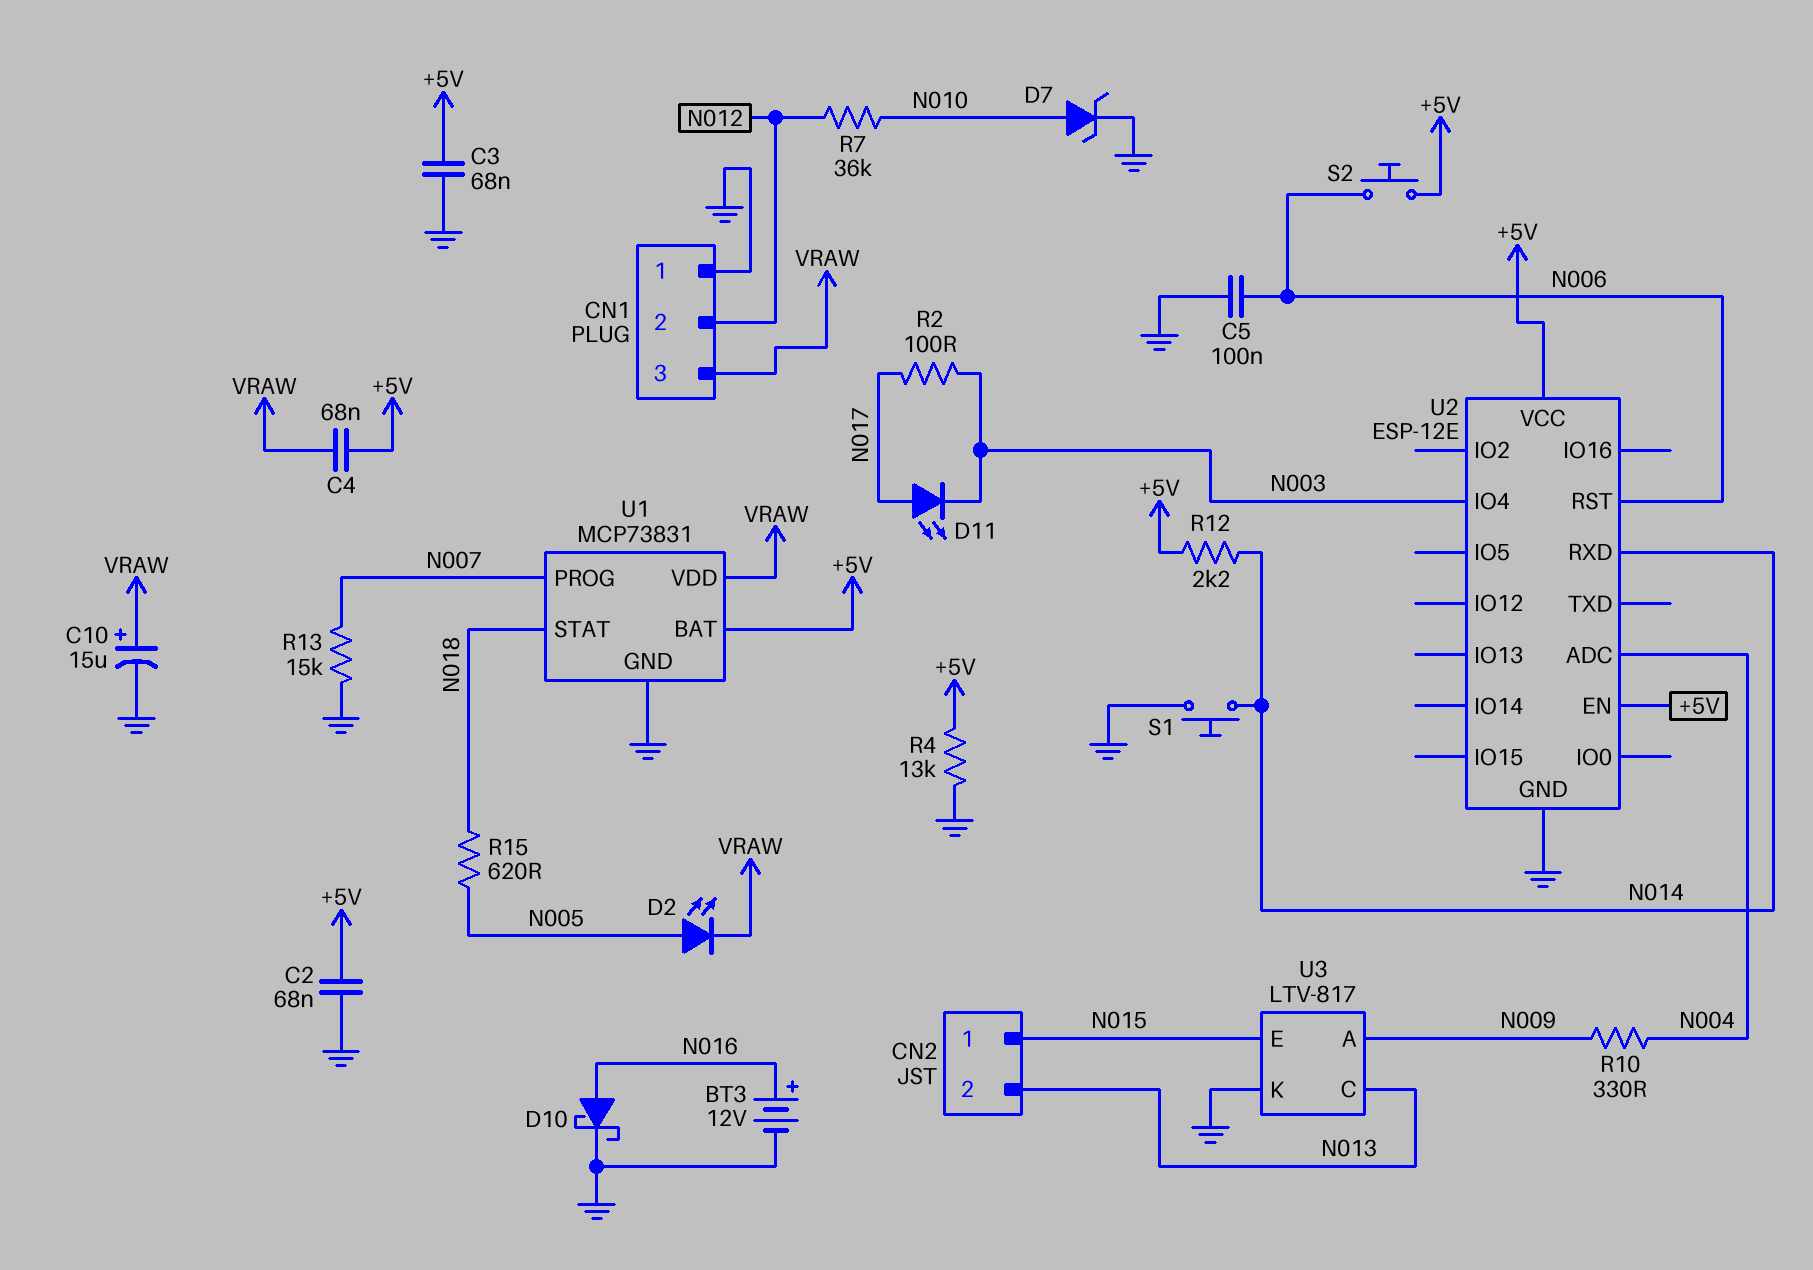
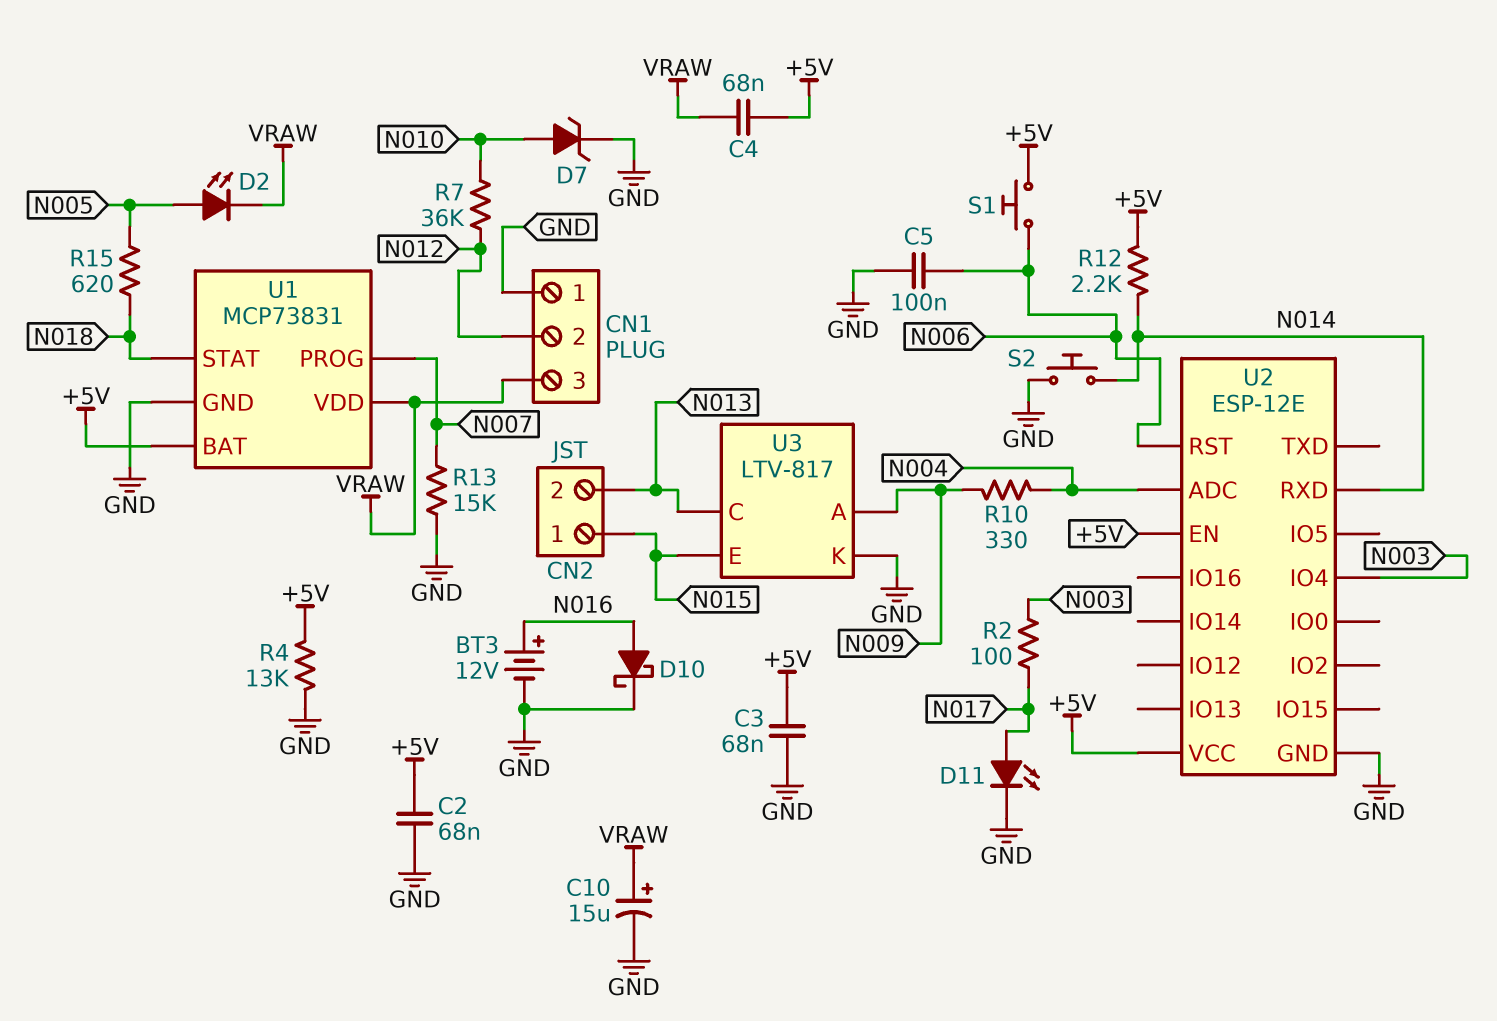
D11: LED (A N017, K N003) -> LED (A N017, K GND)
S1: button (GND, N014) -> button (+5V, N006)
S2: button (+5V, N006) -> button (GND, N014)

